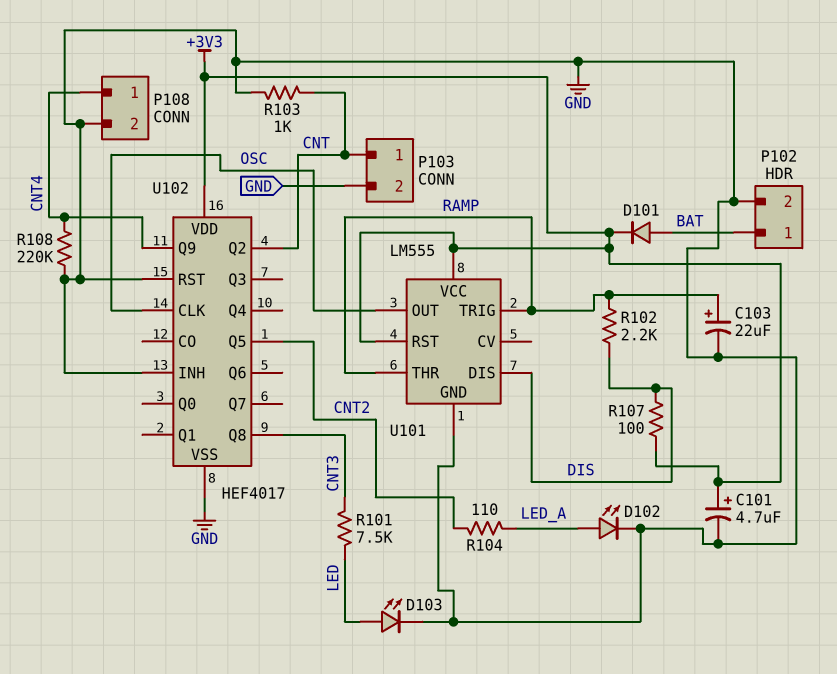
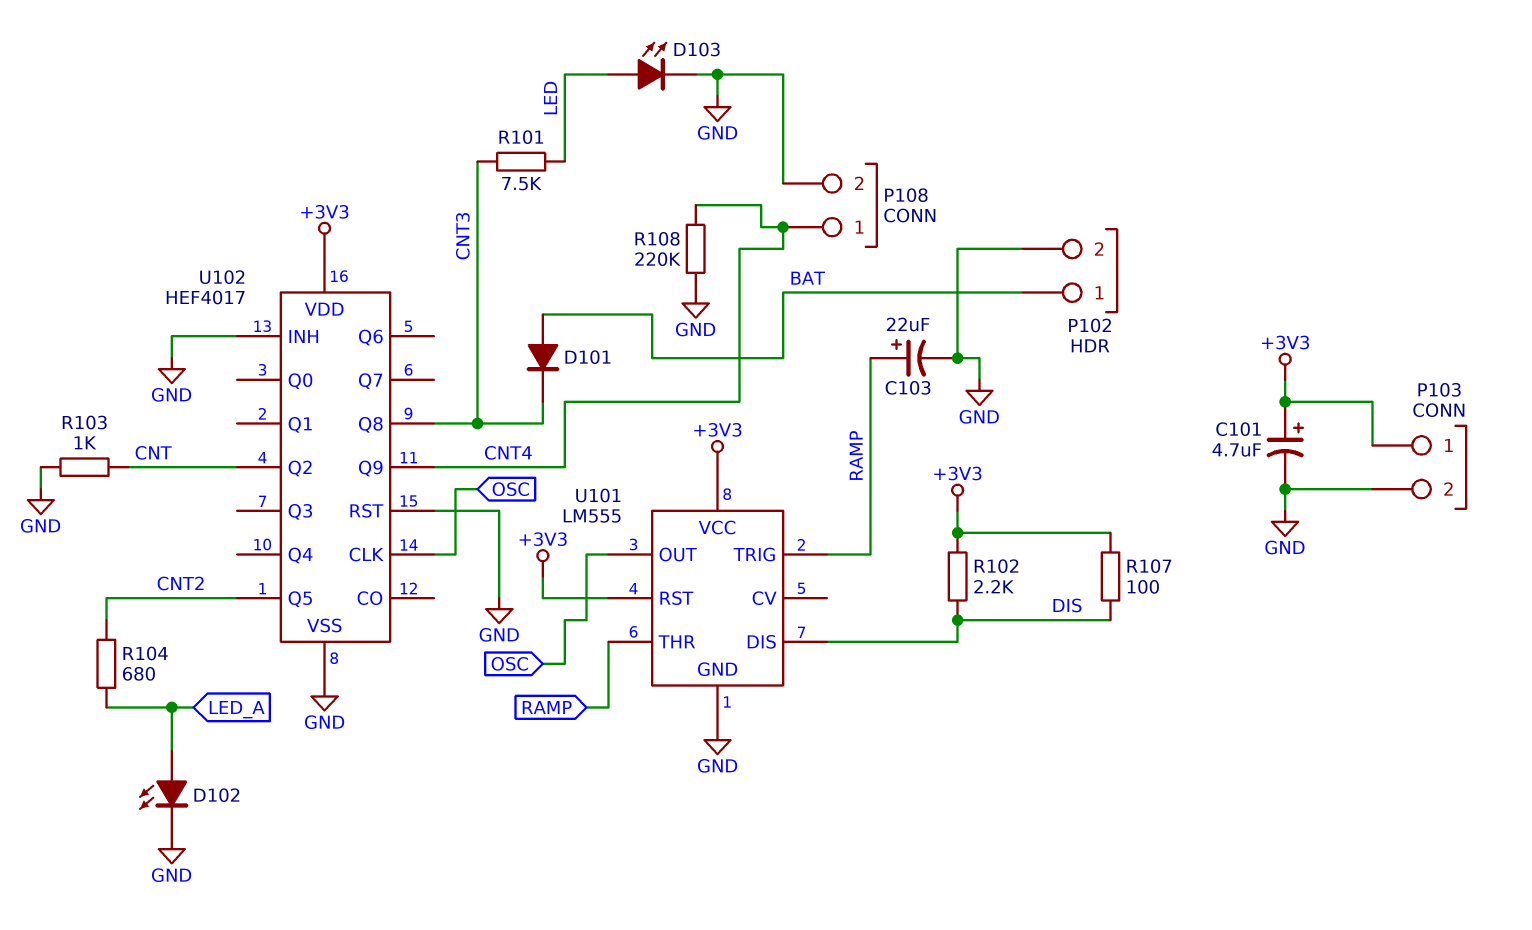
D101: diode (A BAT, K +3V3) -> diode (A BAT, K CNT3)
P103 pin 1: CNT -> +3V3
R102: 2.2k (DIS, RAMP) -> 2.2k (+3V3, DIS)
R104: 110 (CNT2, LED_A) -> 680 (CNT2, LED_A)

